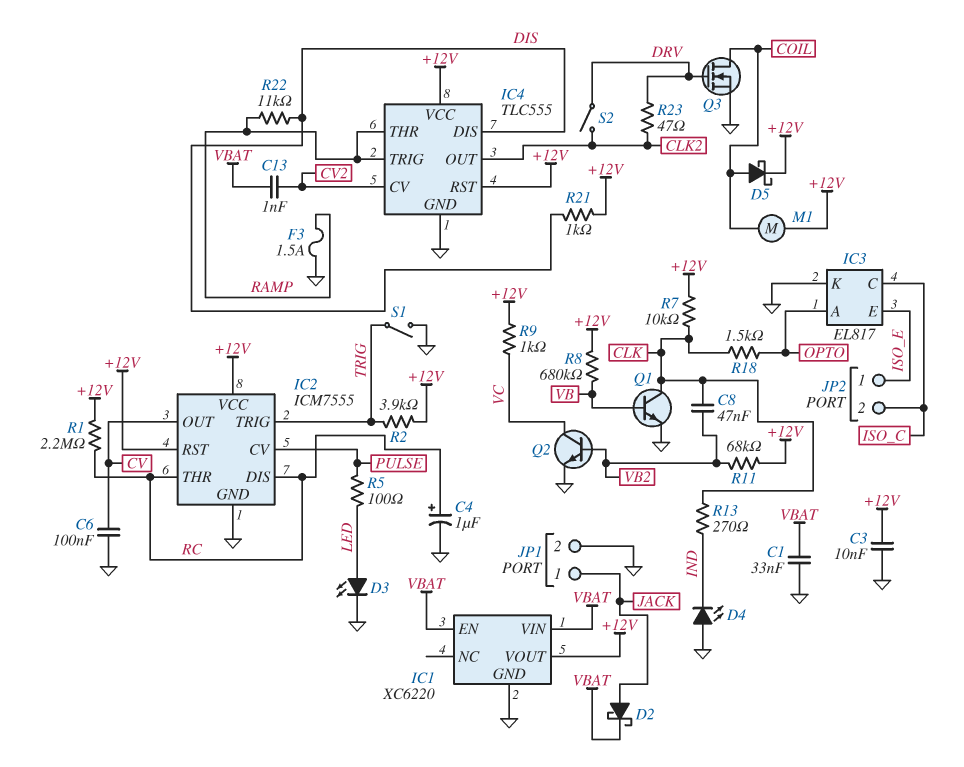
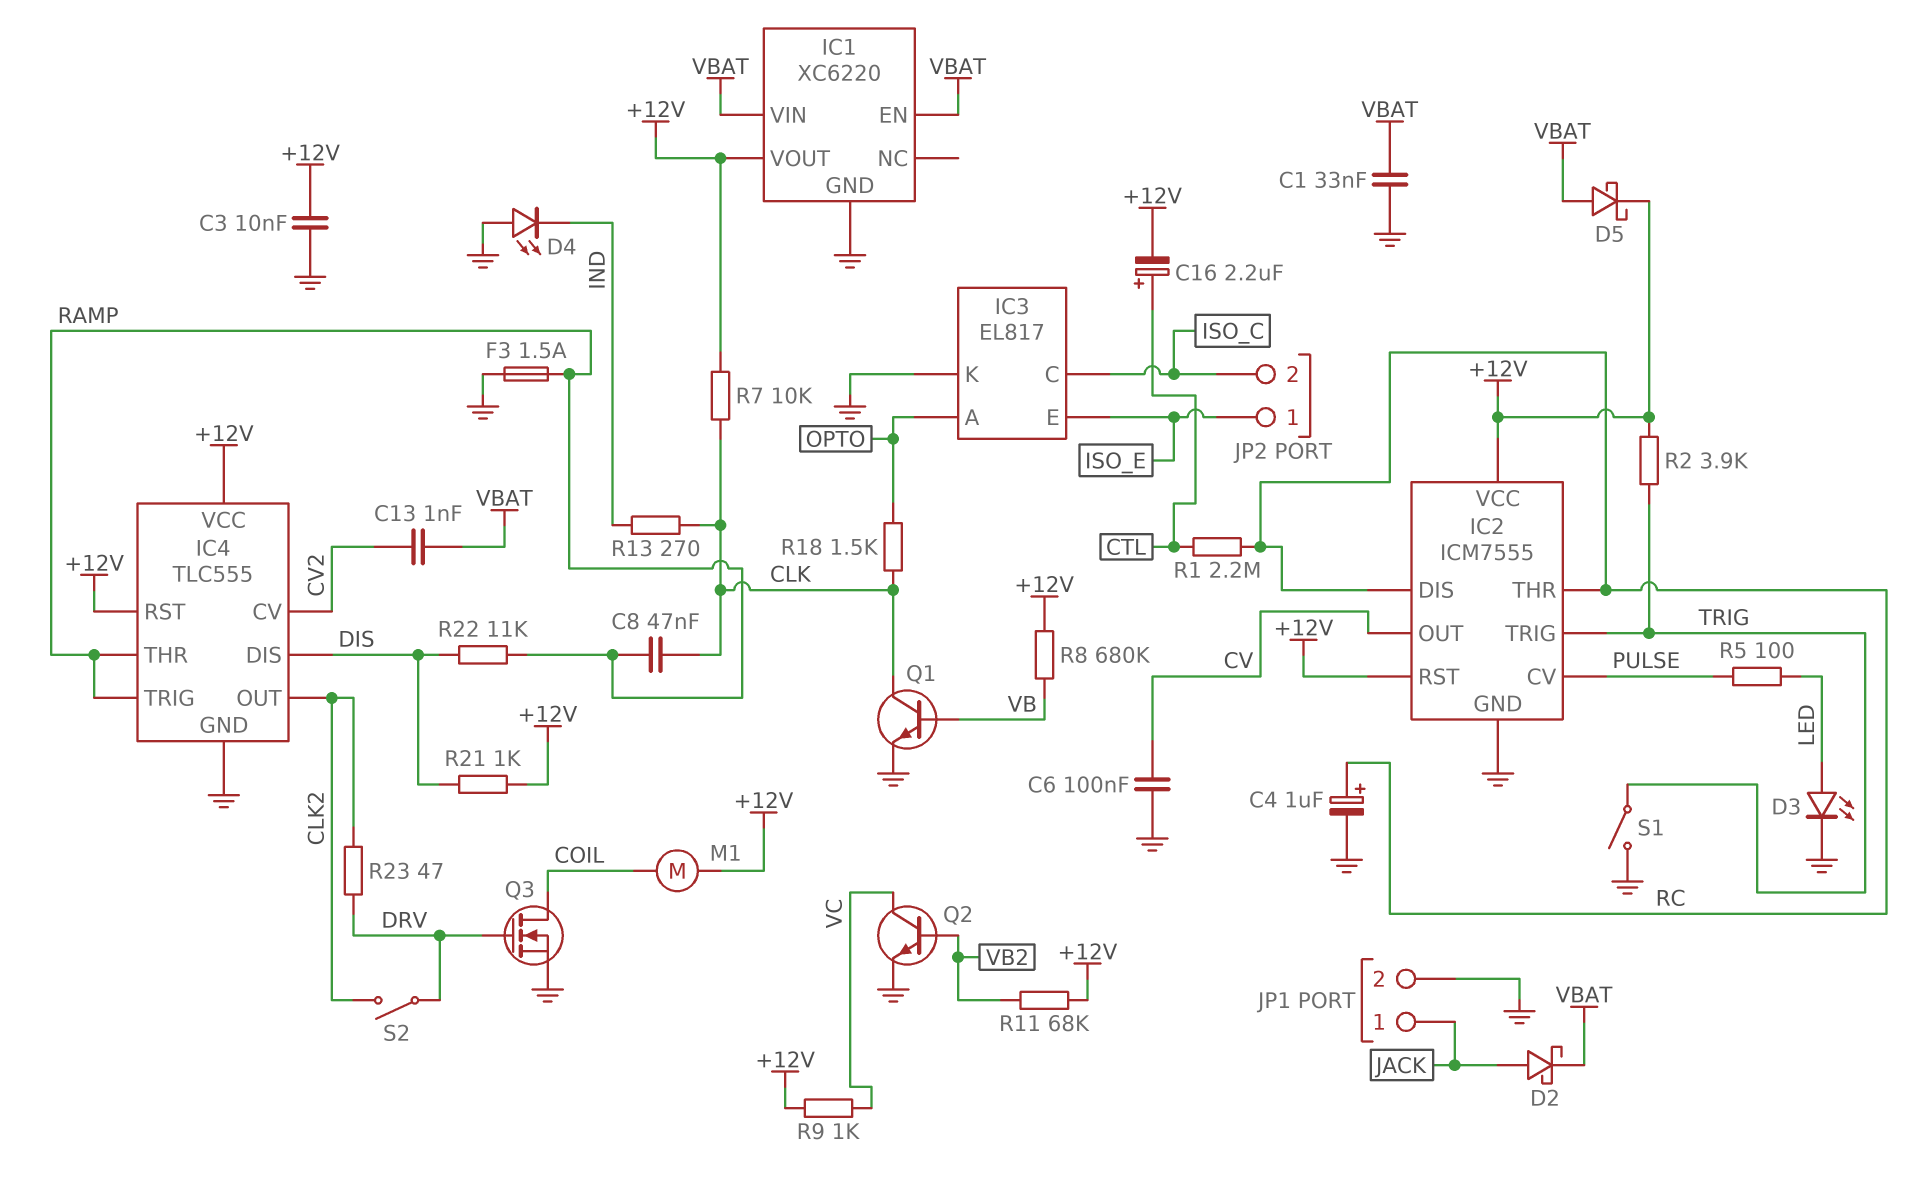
C8: 47nF (CLK, VB2) -> 47nF (CLK, RAMP)
C16: none -> 2.2uF (plus CTL, minus +12V)
D5: schottky (A COIL, K +12V) -> schottky (A VBAT, K +12V)
R1: 2.2M (+12V, RC) -> 2.2M (CTL, RC)

